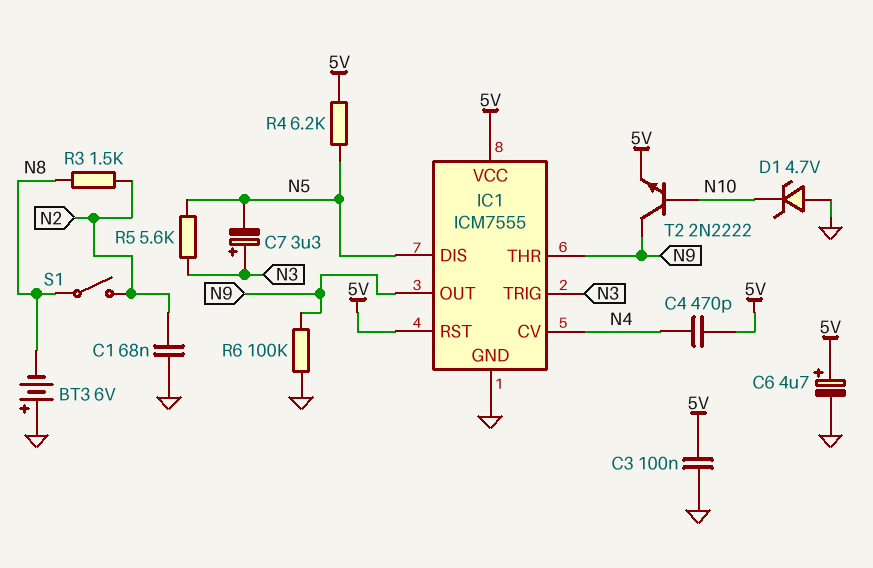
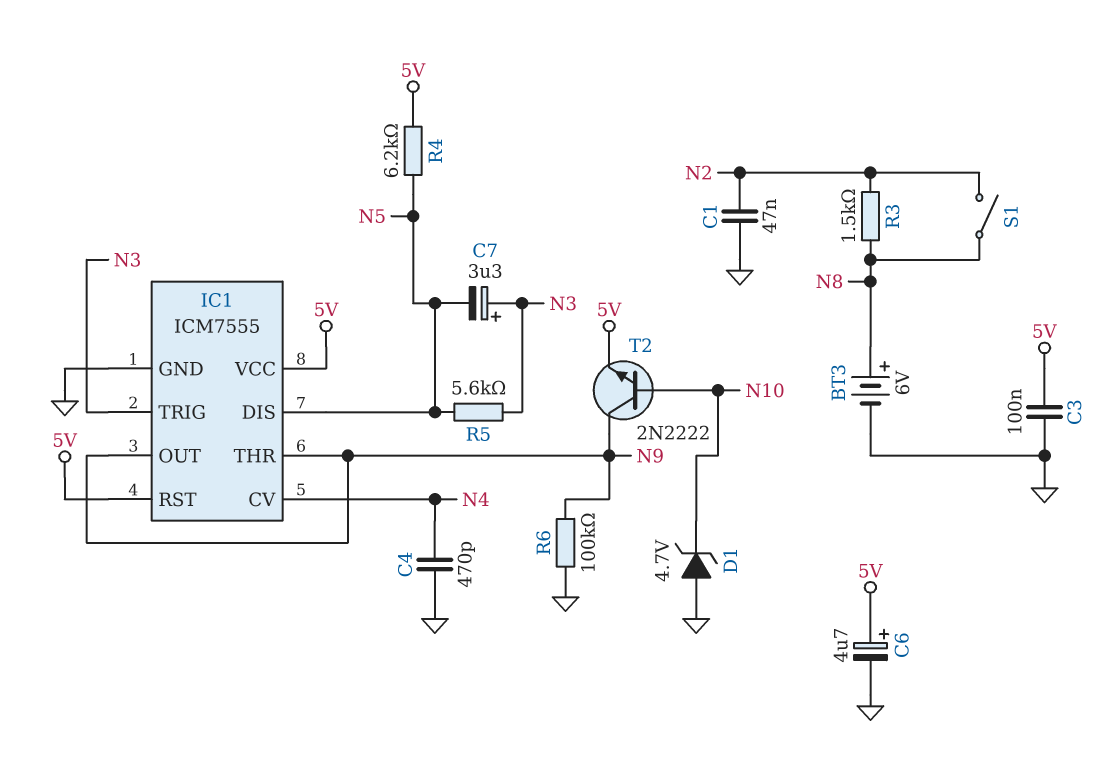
BT3: 6V (plus GND, minus N8) -> 6V (plus N8, minus GND)
C1: 68nF (GND, N2) -> 47nF (GND, N2)
C4: 470pF (5V, N4) -> 470pF (GND, N4)

